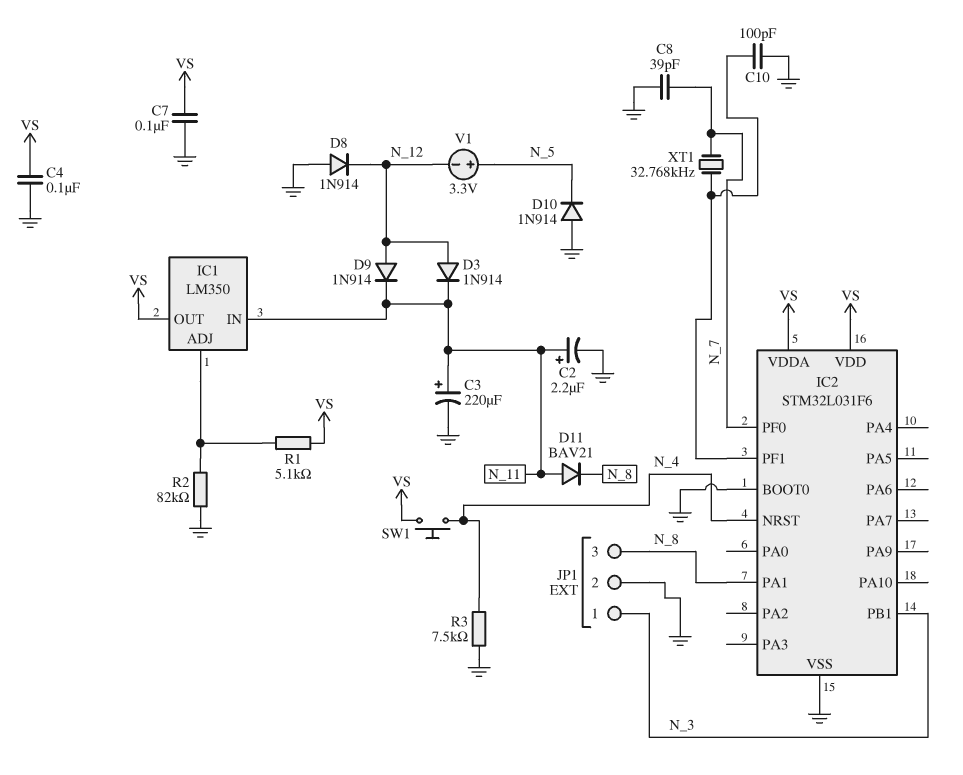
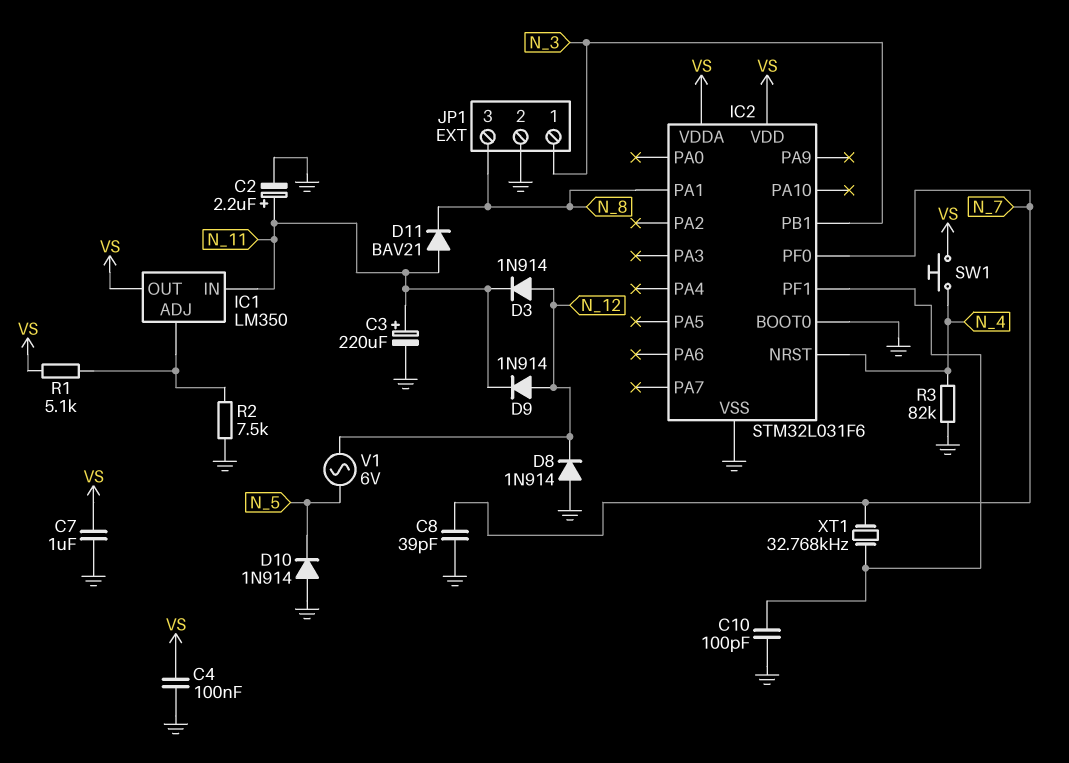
C7: 100nF (GND, VS) -> 1uF (GND, VS)
R2: 82k (GND, IC1/ADJ) -> 7.5k (GND, IC1/ADJ)
R3: 7.5k (GND, N_4) -> 82k (GND, N_4)
V1: 3.3V (plus N_5, minus N_12) -> AC 6V (N_5, N_12)

